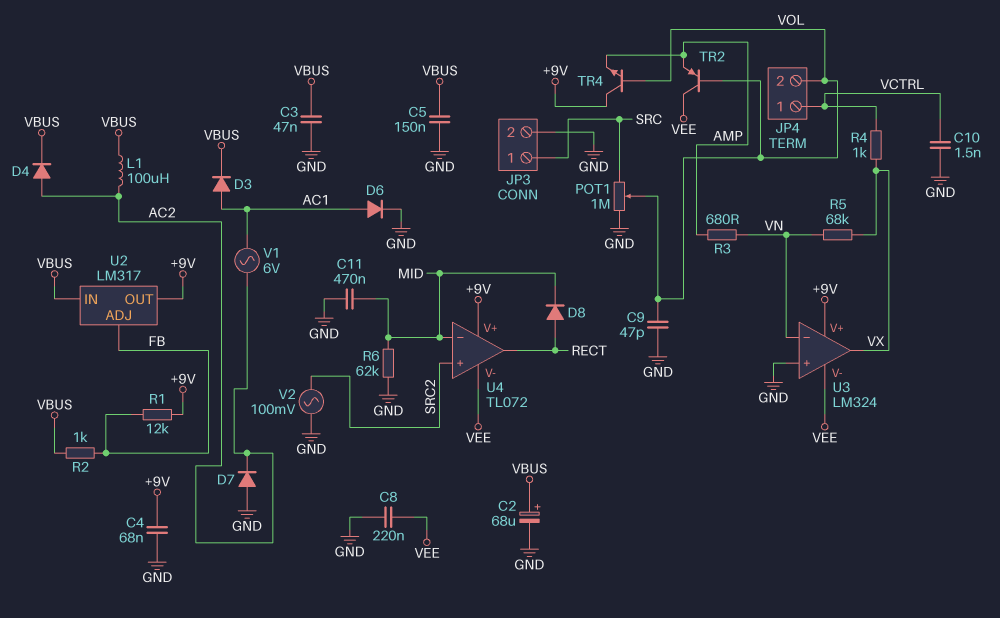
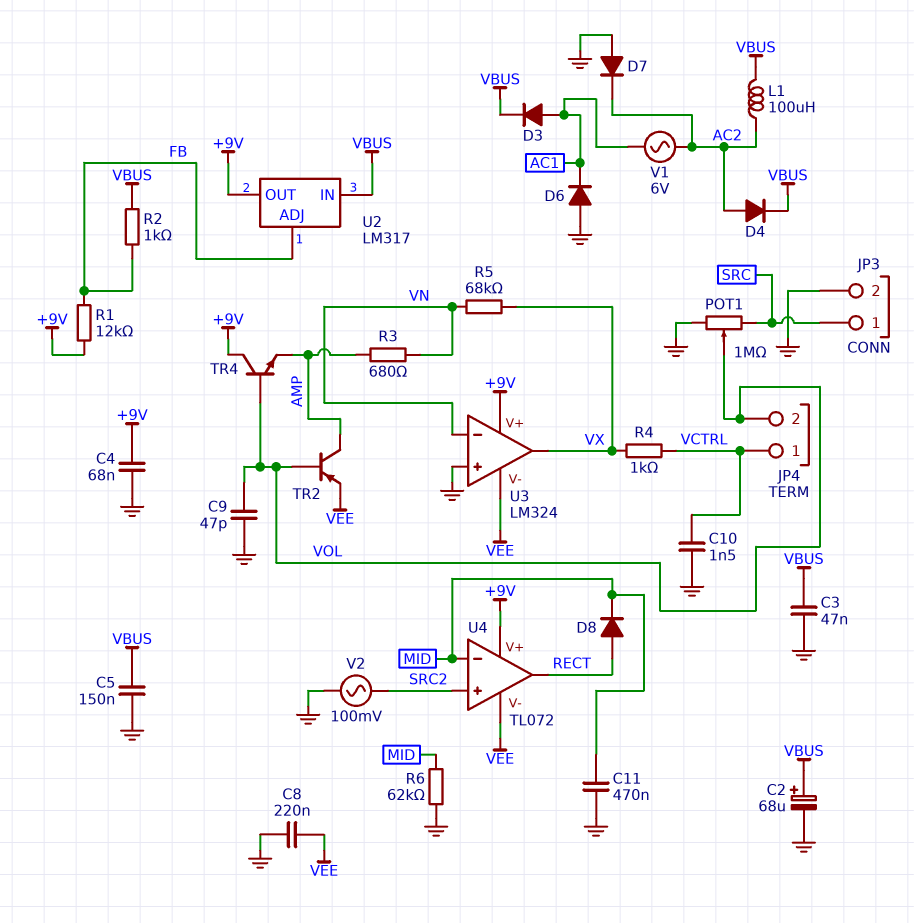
D6: diode (A AC1, K GND) -> diode (A GND, K AC1)
TR2: PNP (B VOL, C VEE, E AMP) -> PNP (B VOL, C AMP, E VEE)

